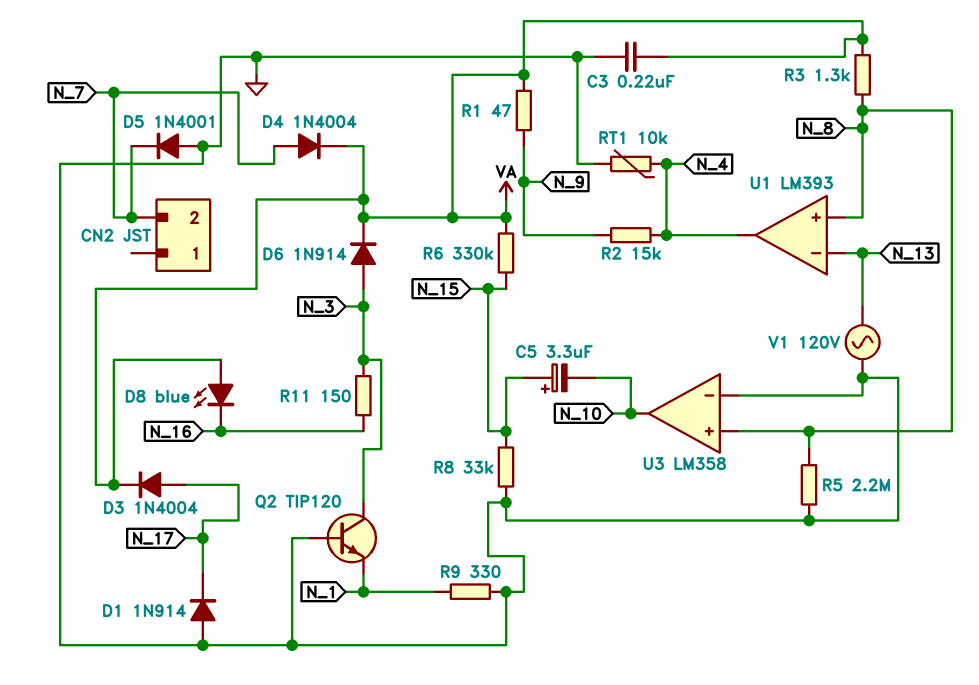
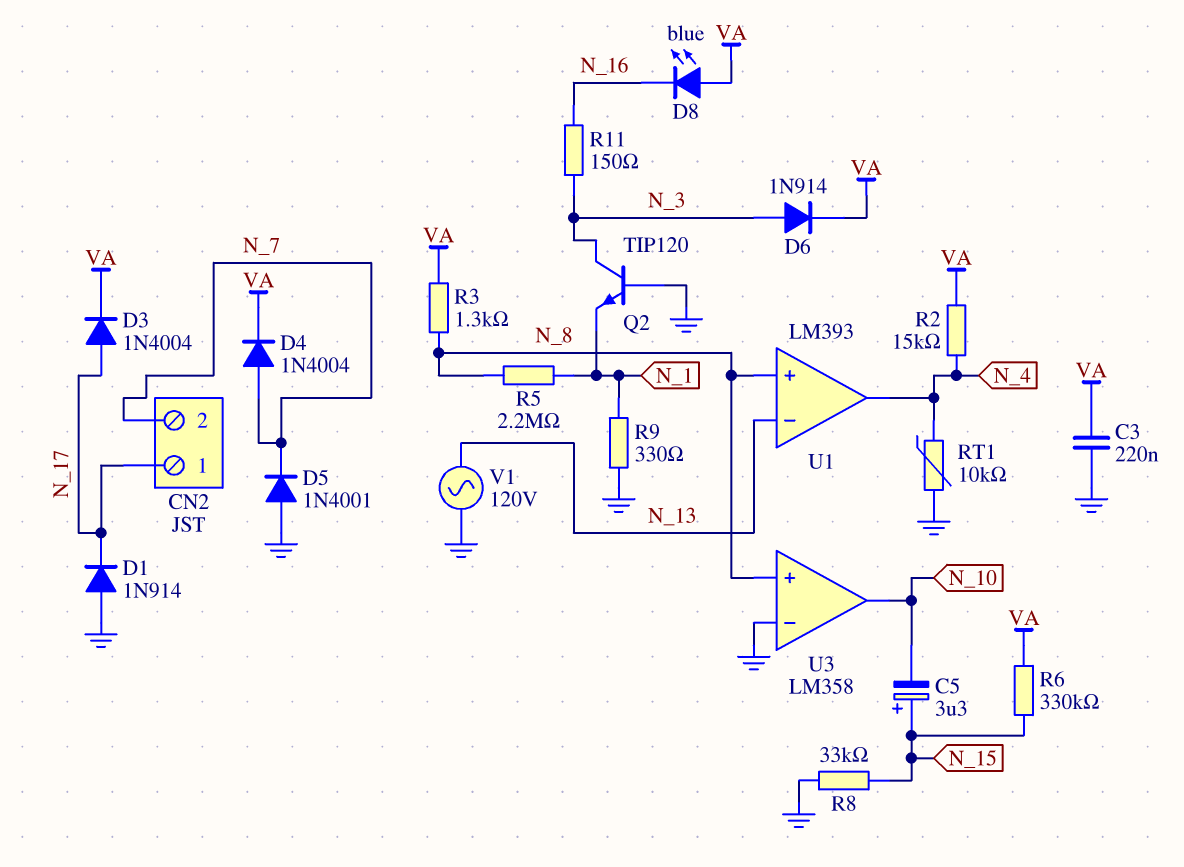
CN2 pin 1: none -> N_17
R1: 47 (N_9, VA) -> none
R2: 15k (N_4, N_9) -> 15k (N_4, VA)
R5: 2.2M (GND, N_8) -> 2.2M (N_1, N_8)

